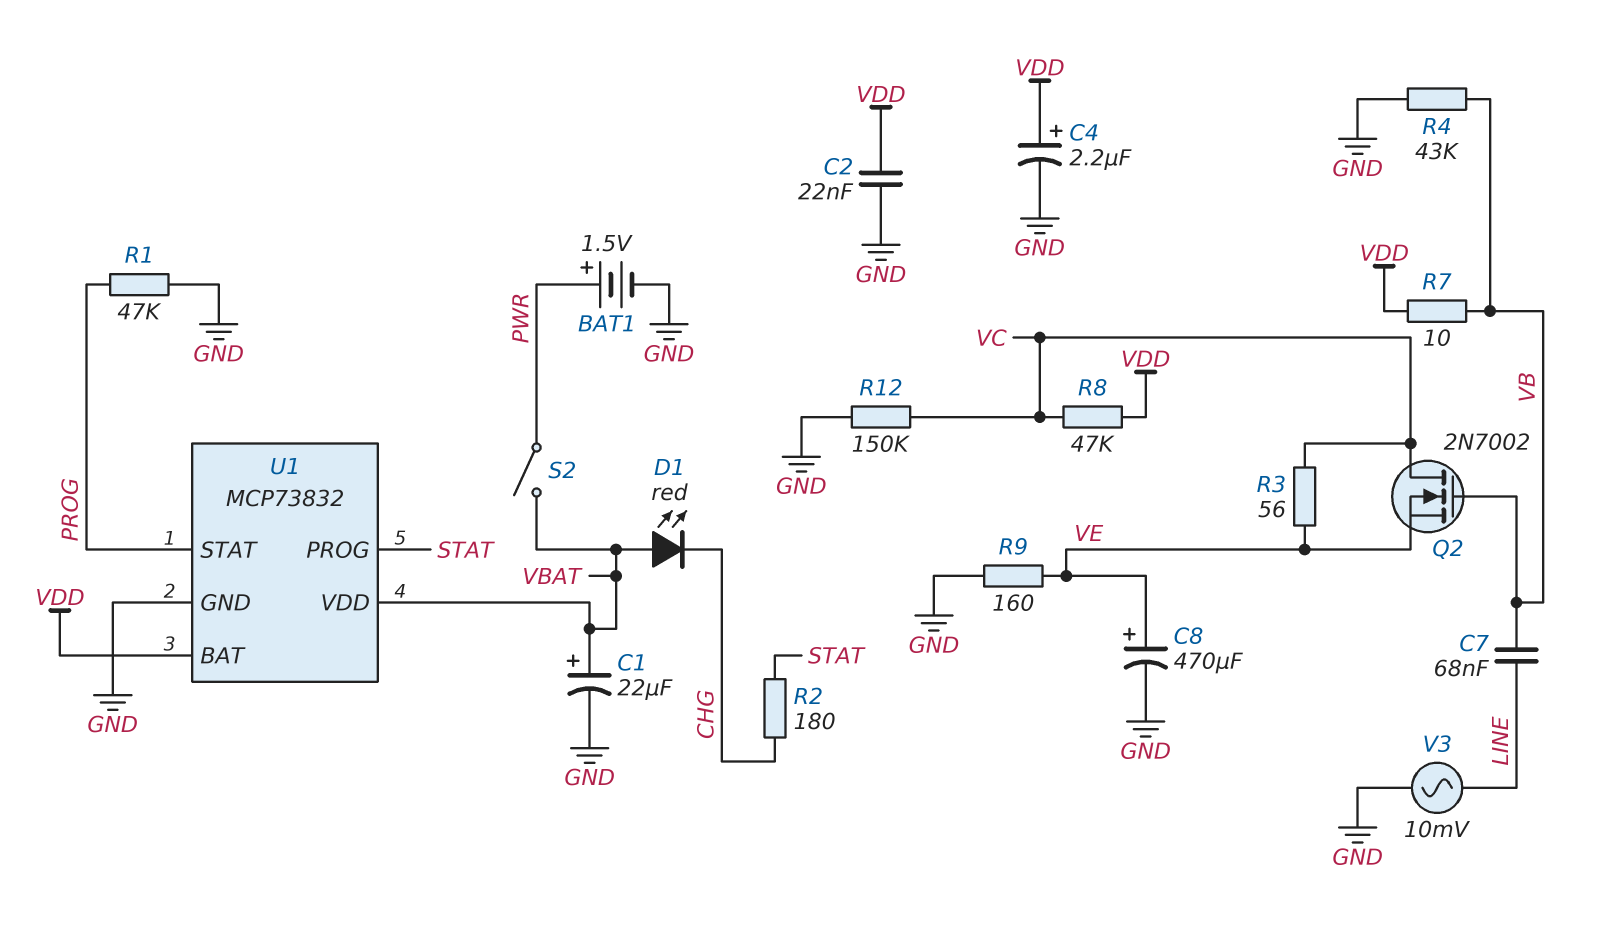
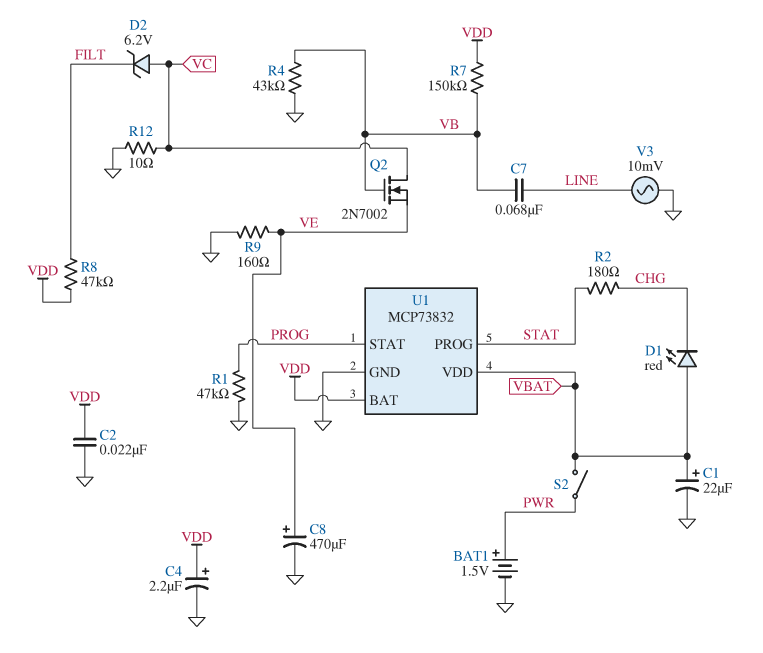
D2: none -> zener 6.2V (A VC, K FILT)
R3: 56 (VC, VE) -> none
R7: 10 (VB, VDD) -> 150k (VB, VDD)
R8: 47k (VC, VDD) -> 47k (FILT, VDD)
R12: 150k (GND, VC) -> 10 (GND, VC)

